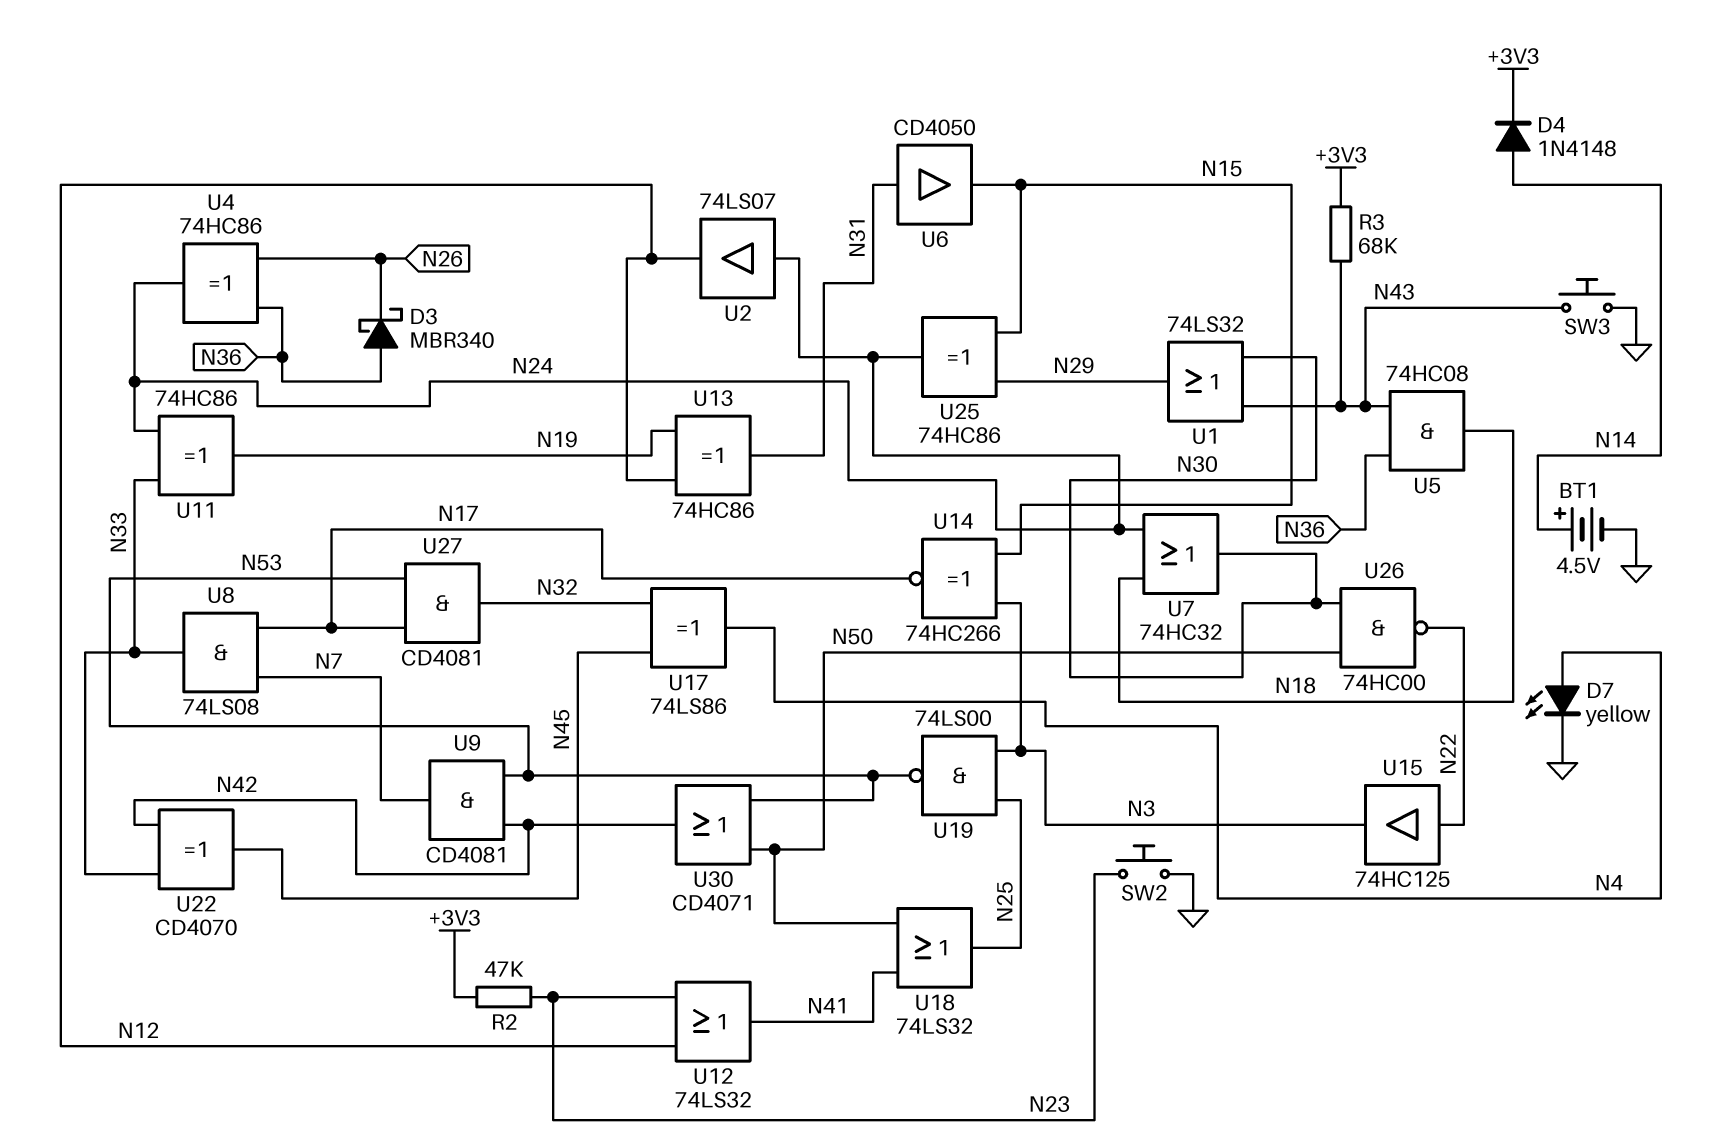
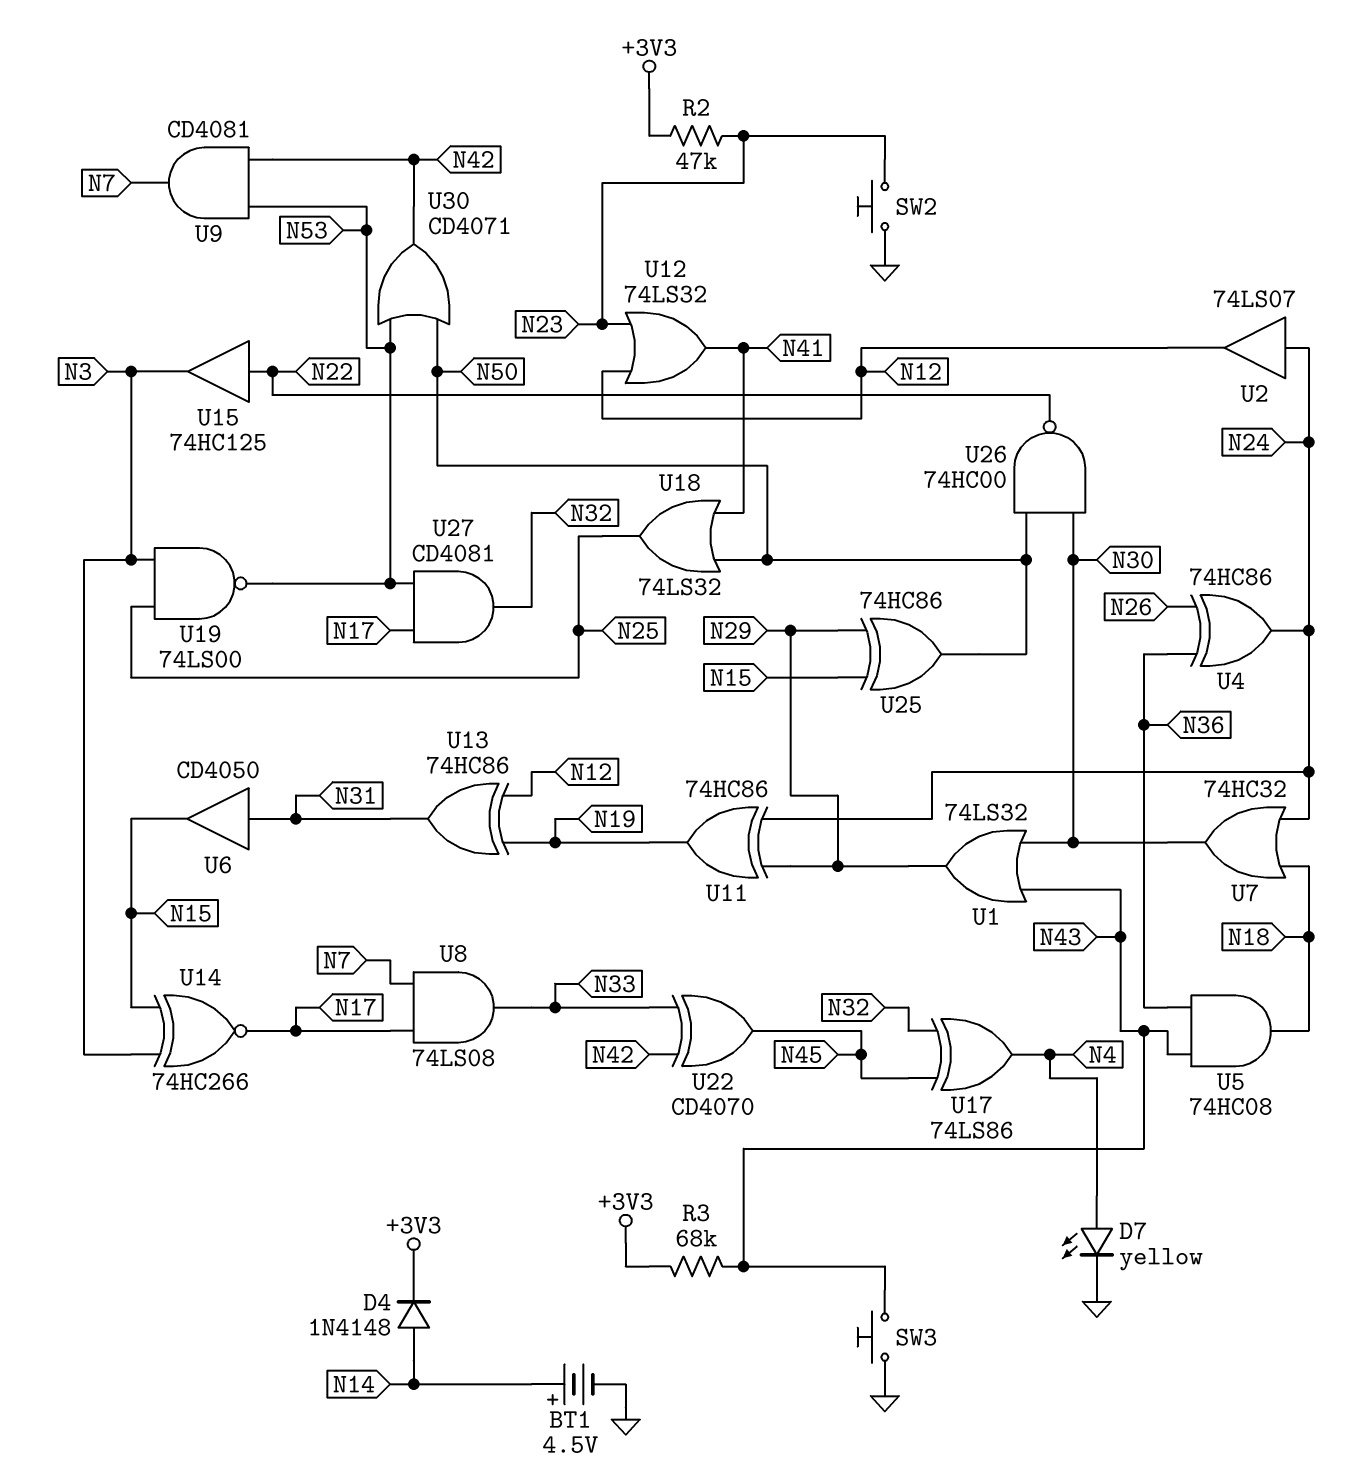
D3: schottky MBR340 (A N36, K N26) -> none
U11: XOR 74HC86 (in N24, in N33, out N19) -> XOR 74HC86 (in N24, in N29, out N19)
U25: XOR 74HC86 (in N15, in N29, out N24) -> XOR 74HC86 (in N15, in N29, out N50)

